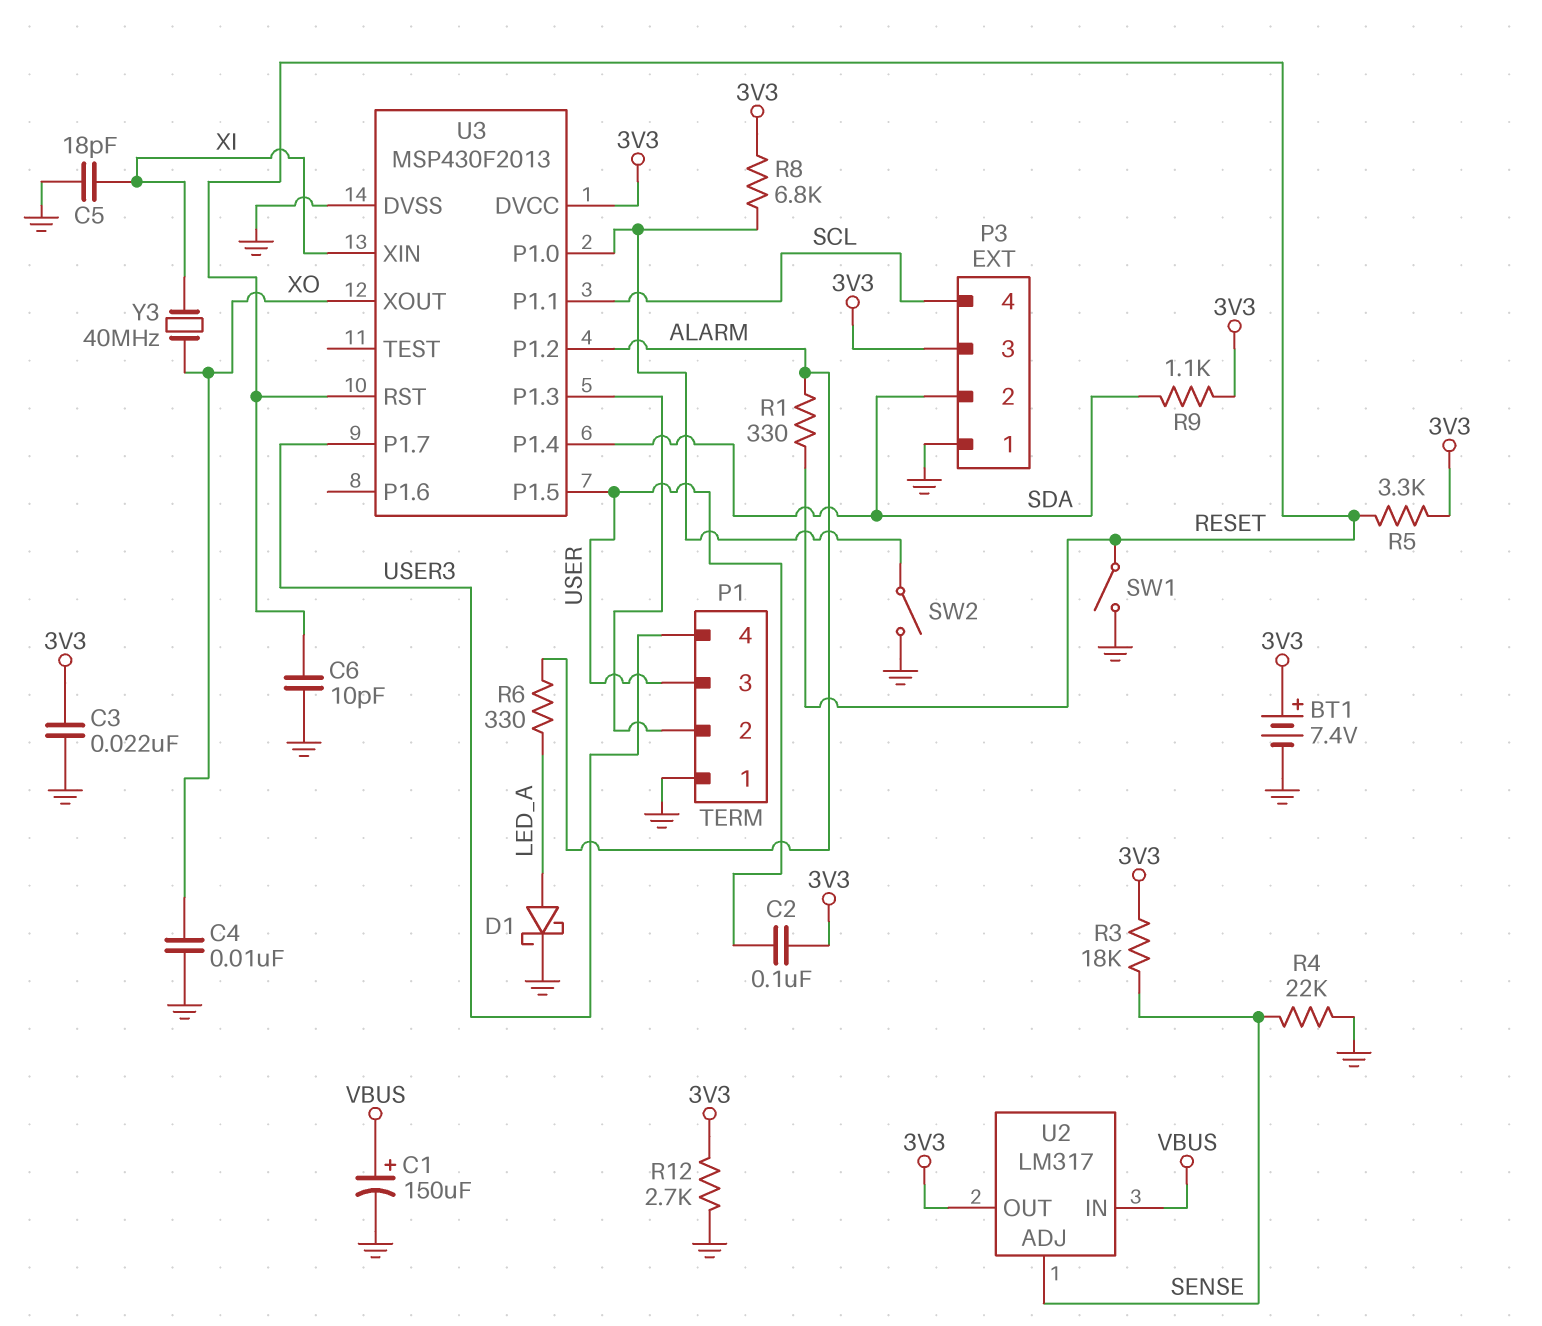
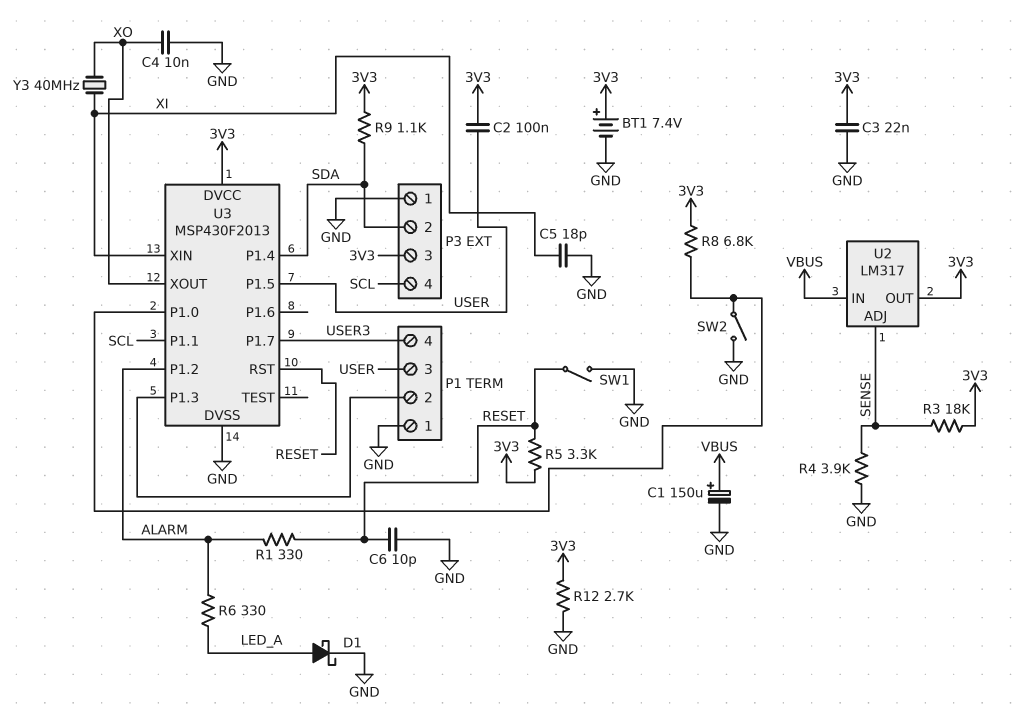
R4: 22k (GND, SENSE) -> 3.9k (GND, SENSE)

